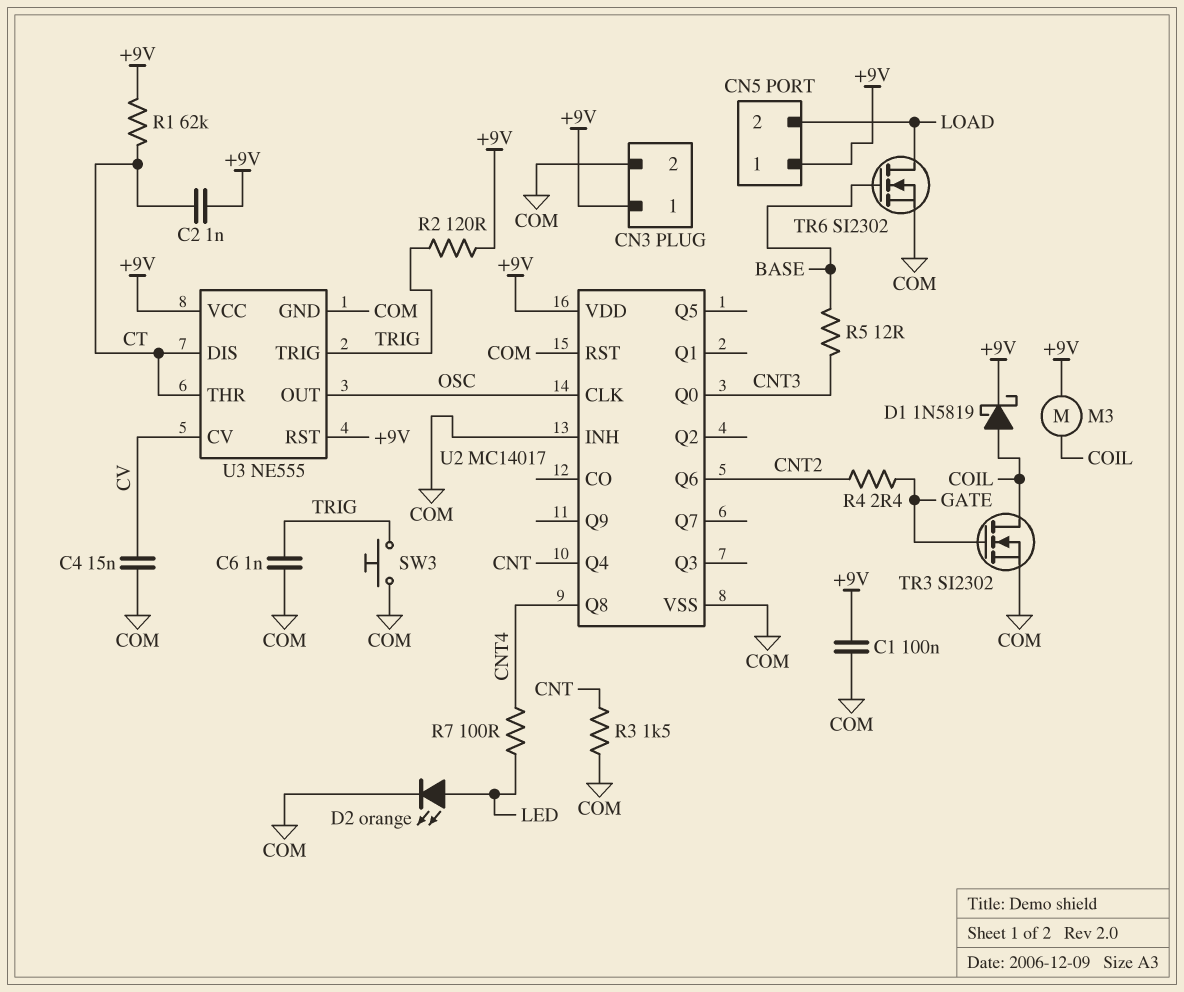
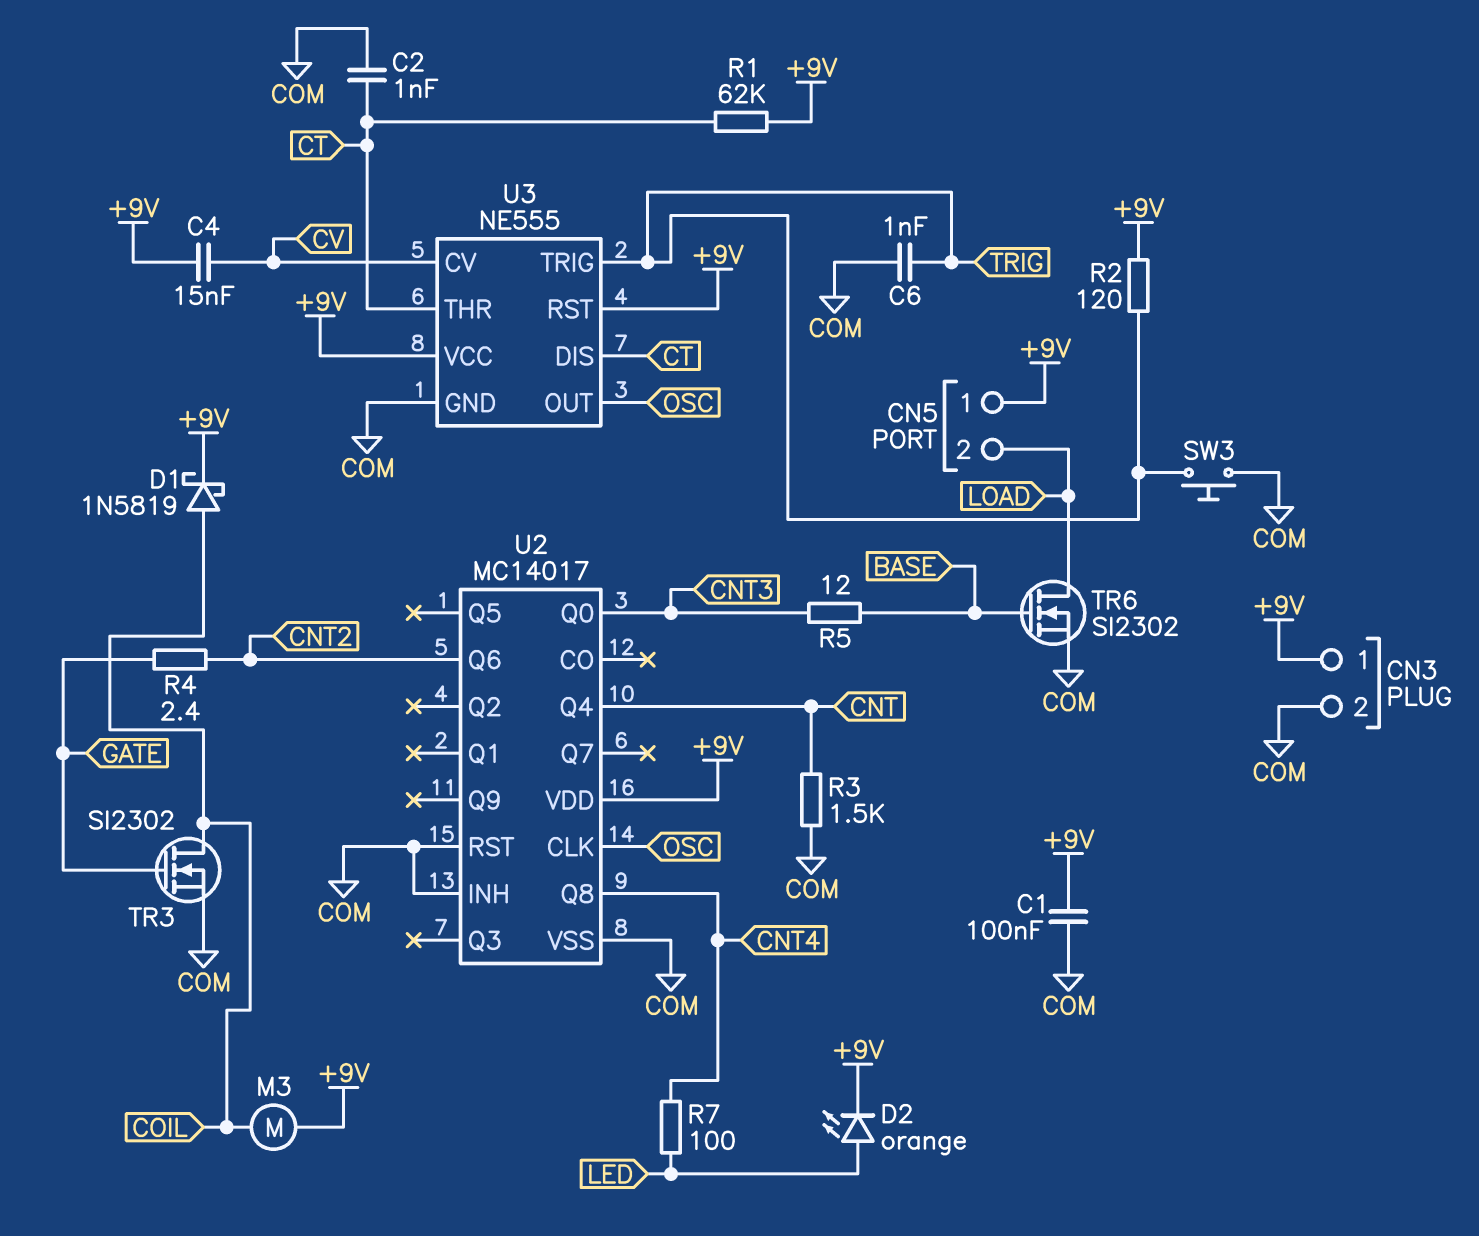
C2: 1nF (+9V, CT) -> 1nF (COM, CT)
C4: 15nF (COM, CV) -> 15nF (+9V, CV)
D2: LED orange (A LED, K COM) -> LED orange (A LED, K +9V)

